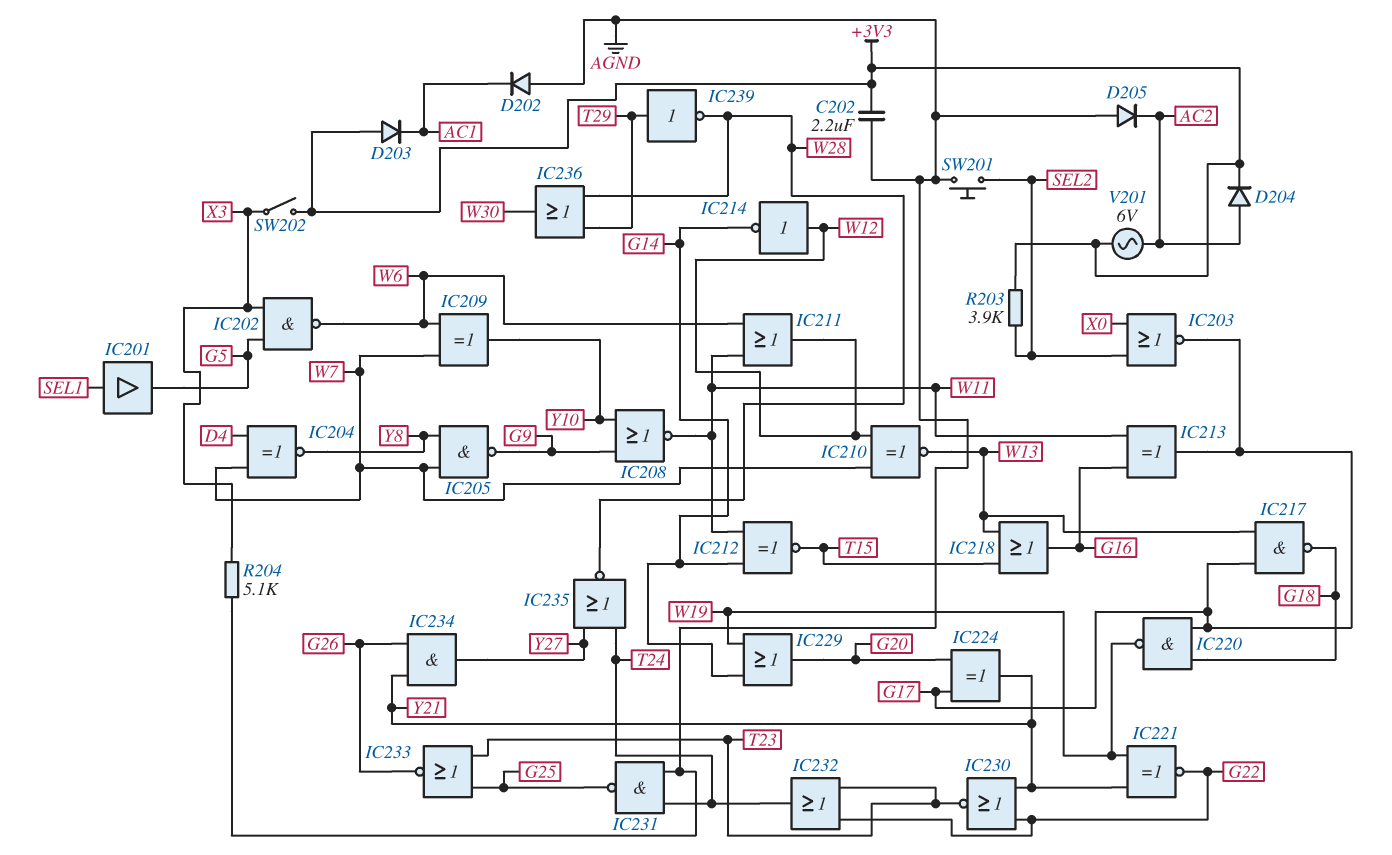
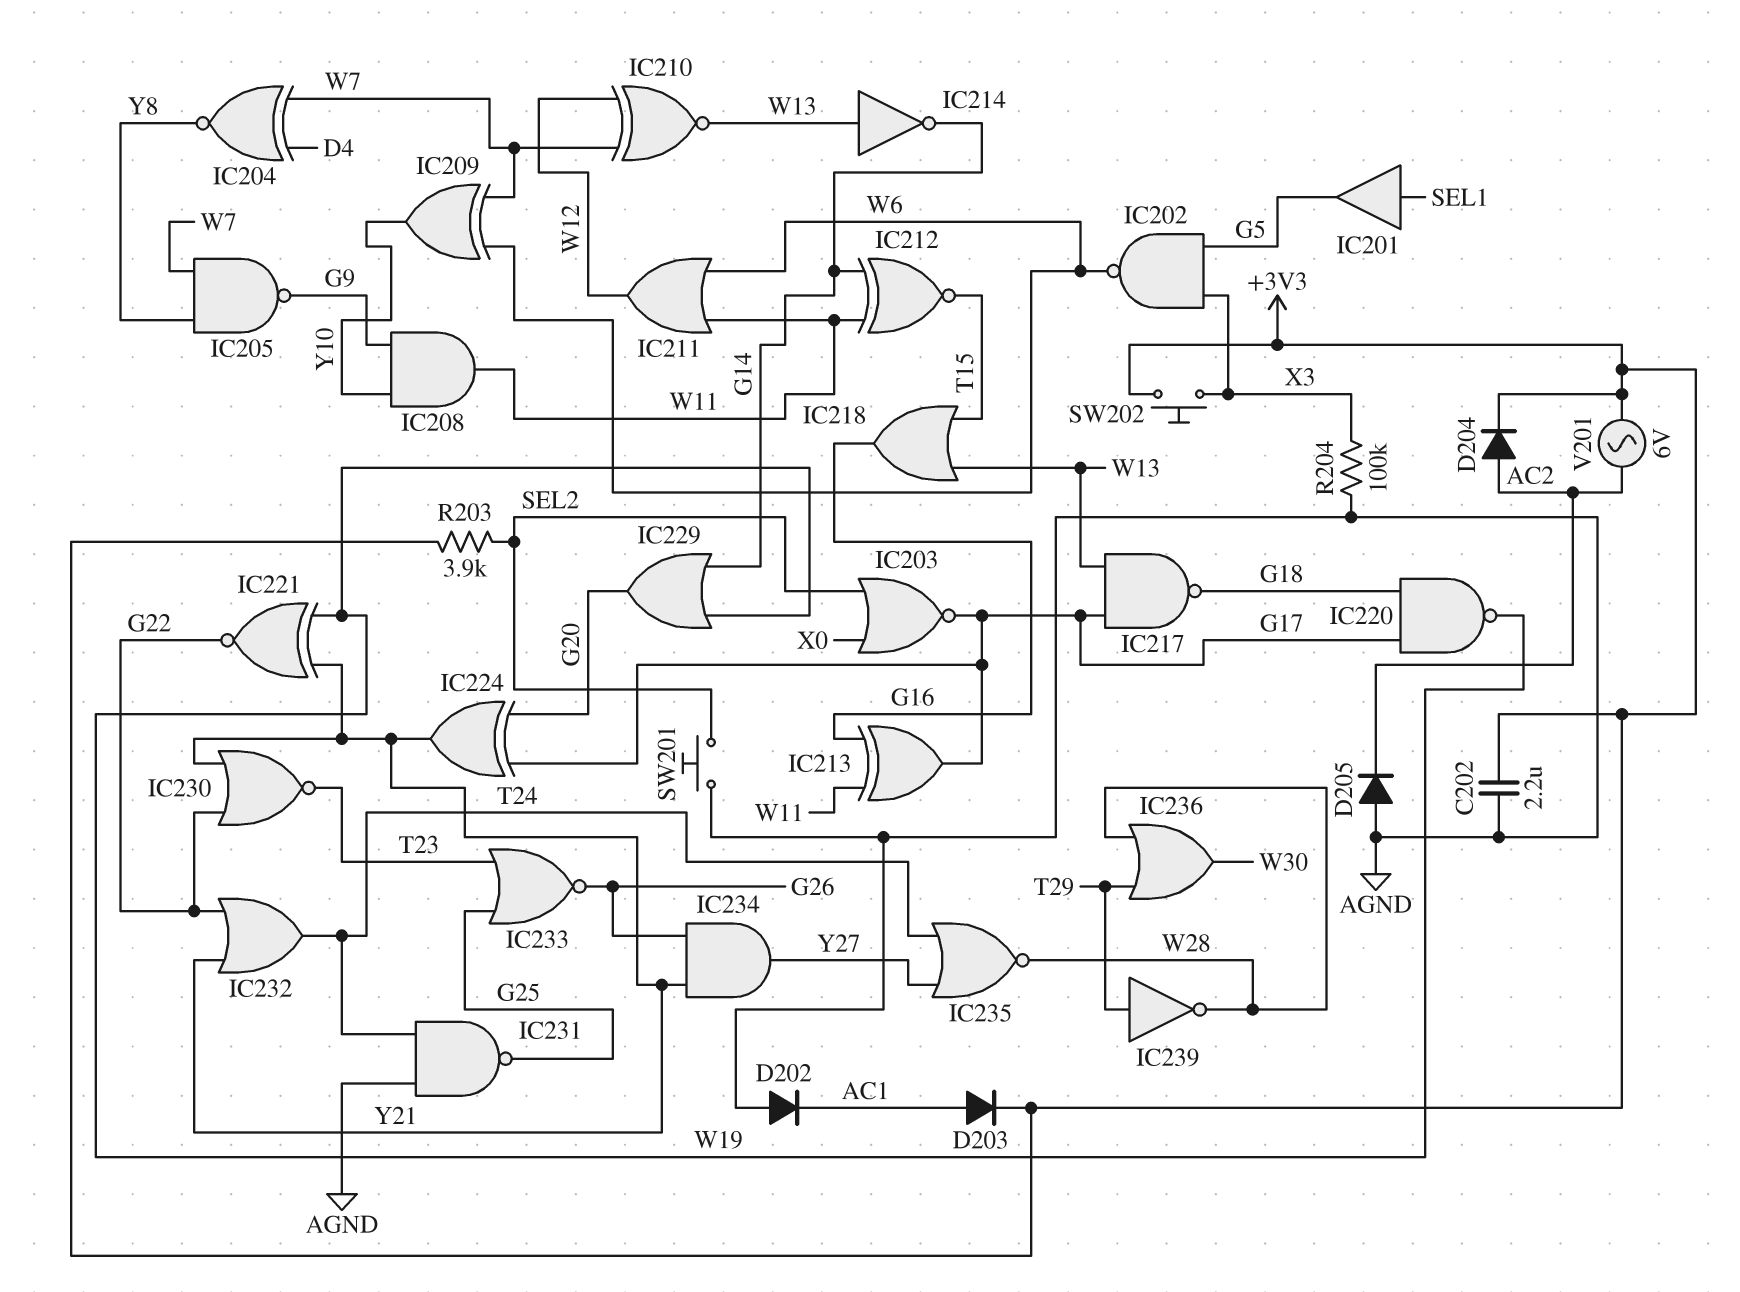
D203: diode (A +3V3, K AC1) -> diode (A AC1, K +3V3)
IC208: NOR (in G9, in Y10, out W11) -> AND (in G9, in Y10, out W11)
IC214: NOT (in W12, out G14) -> NOT (in W13, out G14)
IC232: OR (in G22, in T23, out T24) -> OR (in G22, in Y21, out T24)
R204: 5.1k (AGND, X3) -> 100k (AGND, X3)
SW202: switch (+3V3, X3) -> button (+3V3, X3)

